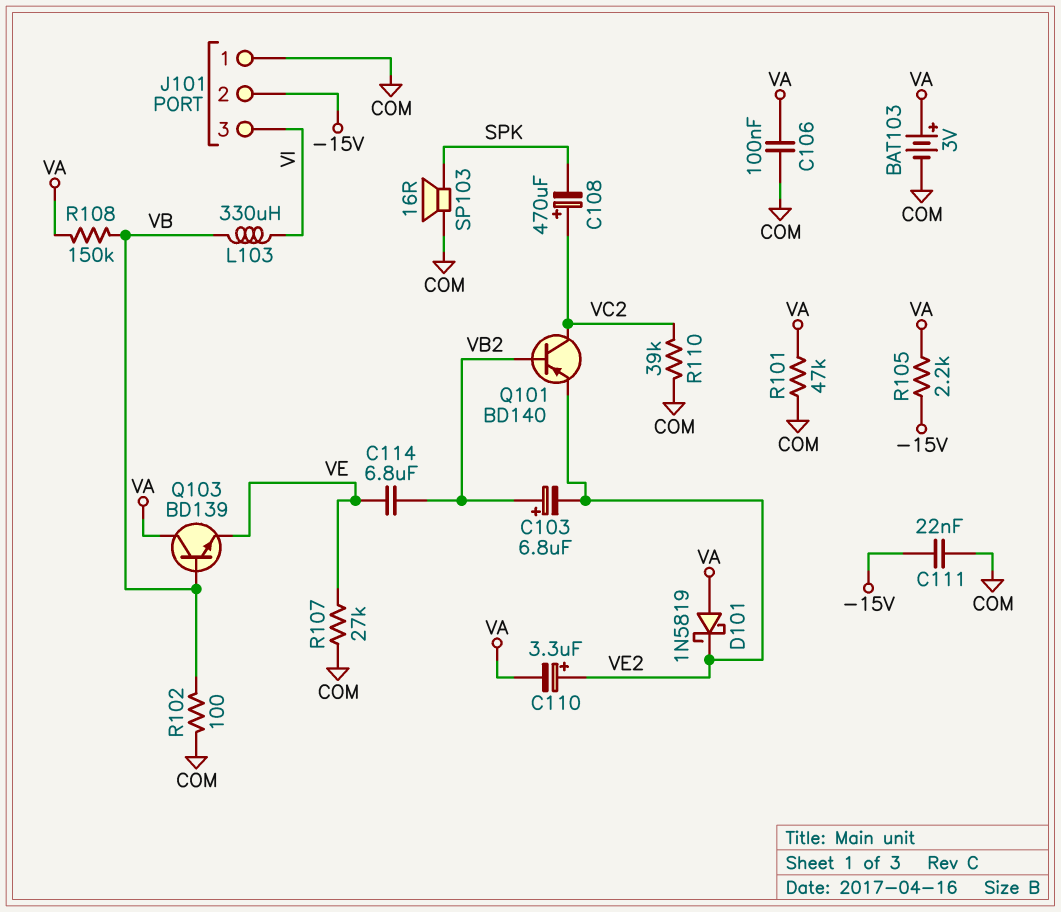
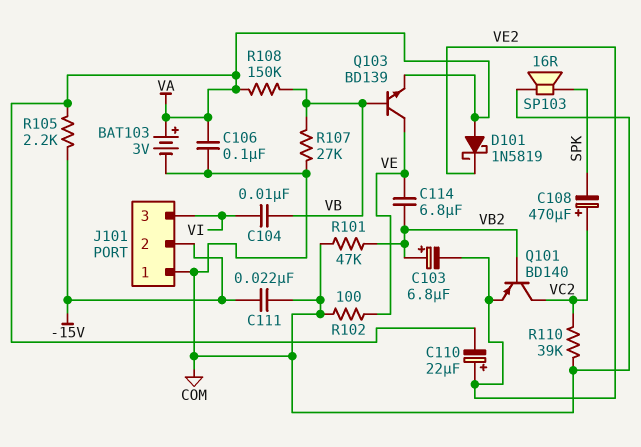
C104: none -> 10nF (VB, VI)
C110: 3.3uF (plus VE2, minus VA) -> 22uF (plus VE2, minus VA)
L103: 330uH (VB, VI) -> none
Q103: NPN BD139 (B VB, C VA, E VE) -> NPN BD139 (B VB, C VE, E VA)
R101: 47k (COM, VA) -> 47k (COM, VB2)
R102: 100 (COM, VB) -> 100 (COM, VE)
R107: 27k (COM, VE) -> 27k (COM, VB)

